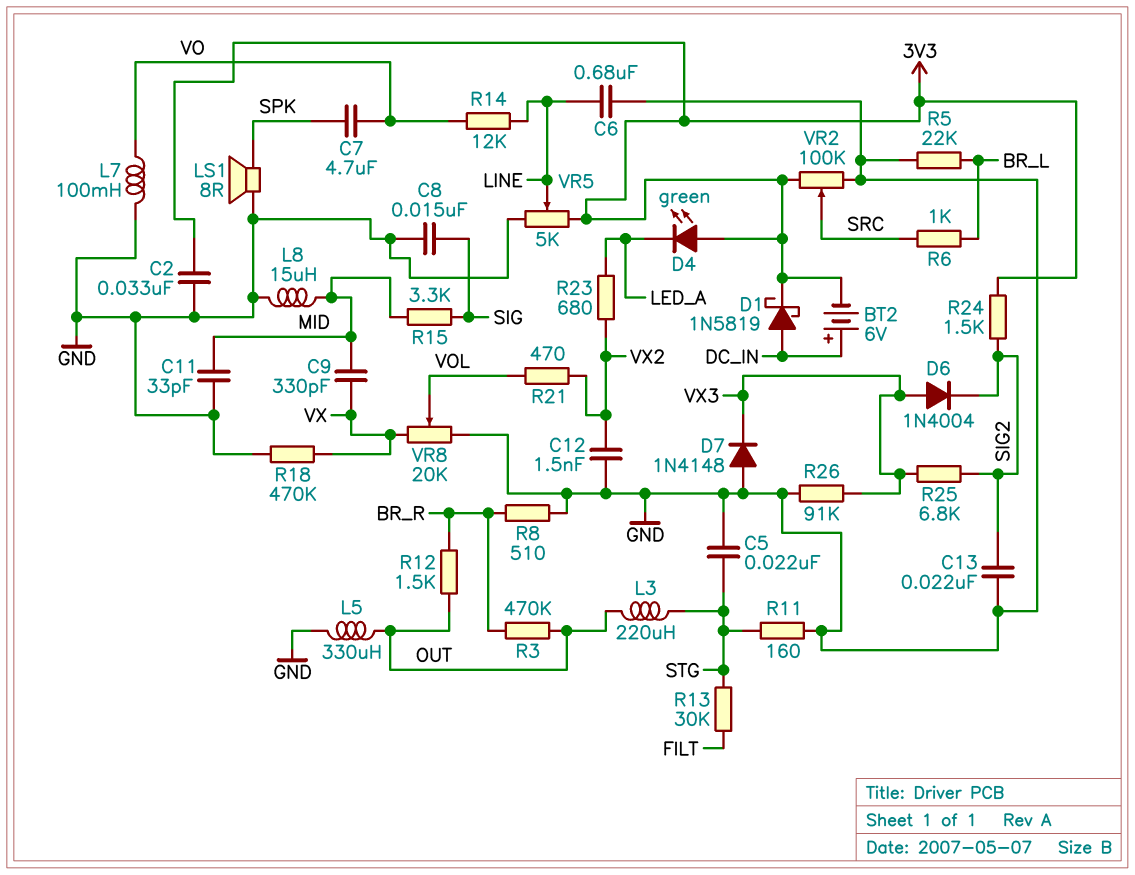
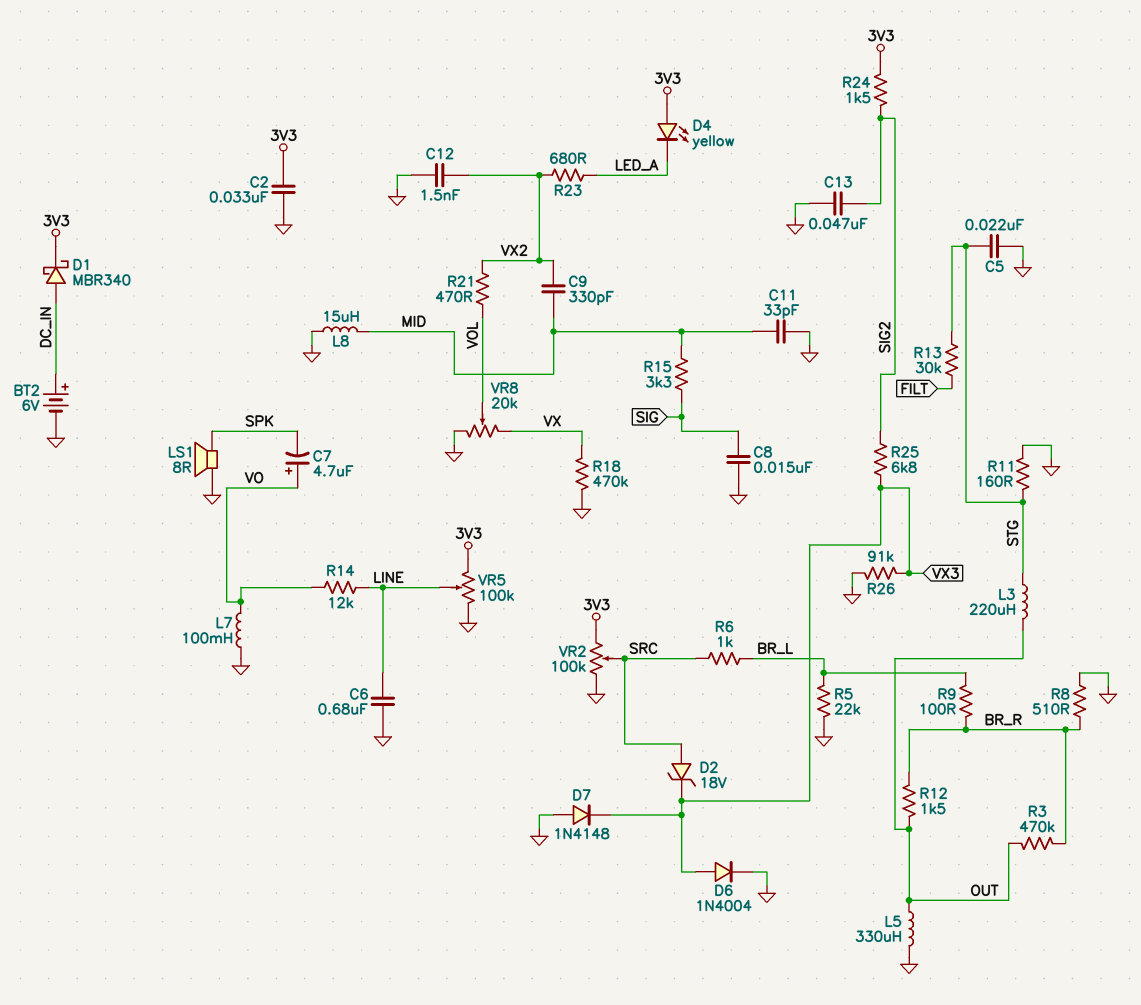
BT2: 6V (plus DC_IN, minus 3V3) -> 6V (plus DC_IN, minus GND)
C7: 4.7uF (SPK, VO) -> 4.7uF (plus VO, minus SPK)
C9: 330pF (MID, VX) -> 330pF (MID, VX2)
C13: 22nF (GND, SIG2) -> 47nF (GND, SIG2)
D1: schottky 1N5819 (A DC_IN, K 3V3) -> schottky MBR340 (A DC_IN, K 3V3)
D2: none -> zener 18V (A SRC, K VX3)
D4: LED green (A 3V3, K LED_A) -> LED yellow (A 3V3, K LED_A)
D6: diode 1N4004 (A VX3, K SIG2) -> diode 1N4004 (A VX3, K GND)
R9: none -> 100 (BR_L, BR_R)
VR5: 5k (3V3, GND, wiper LINE) -> 100k (3V3, GND, wiper LINE)

